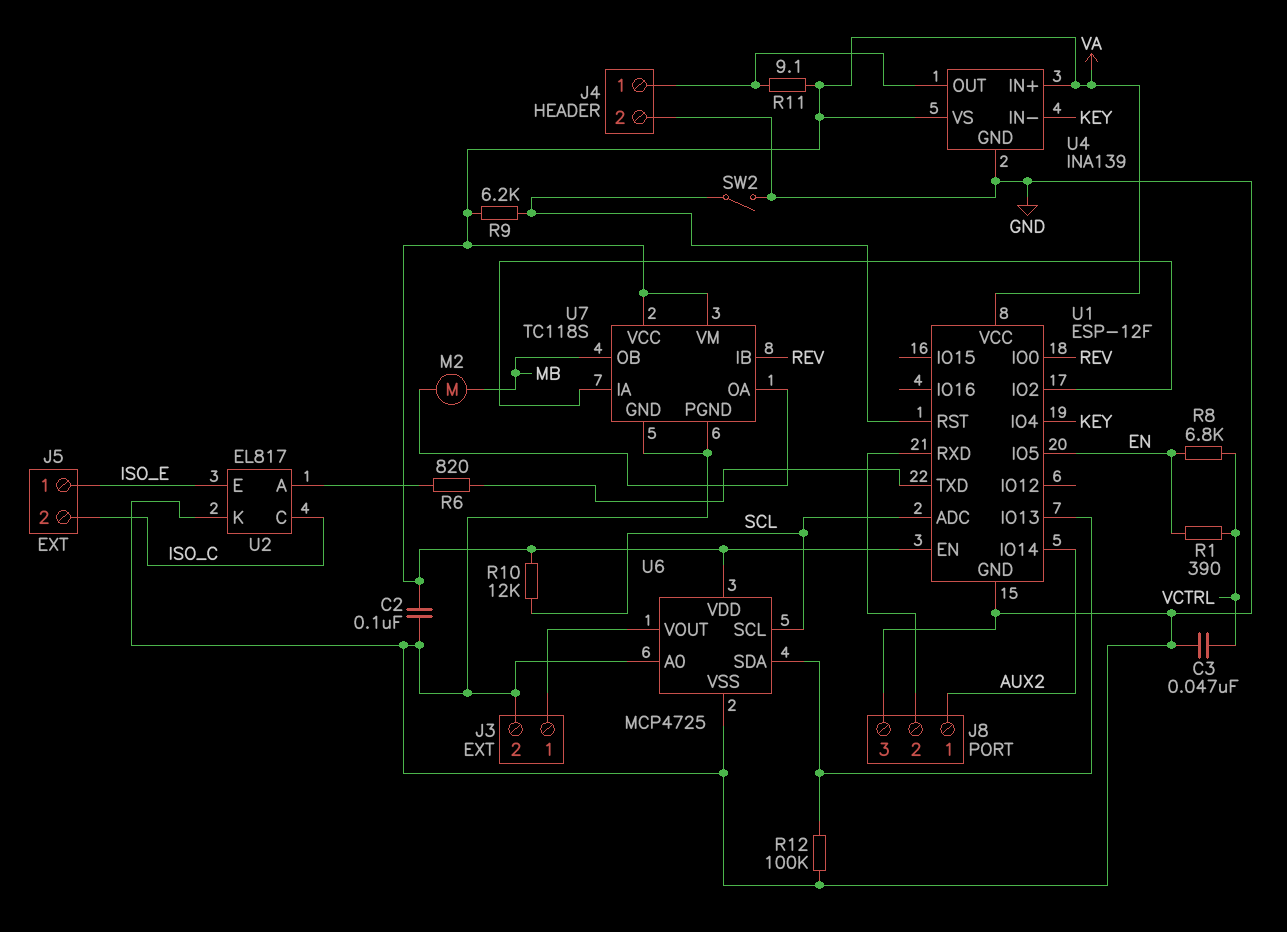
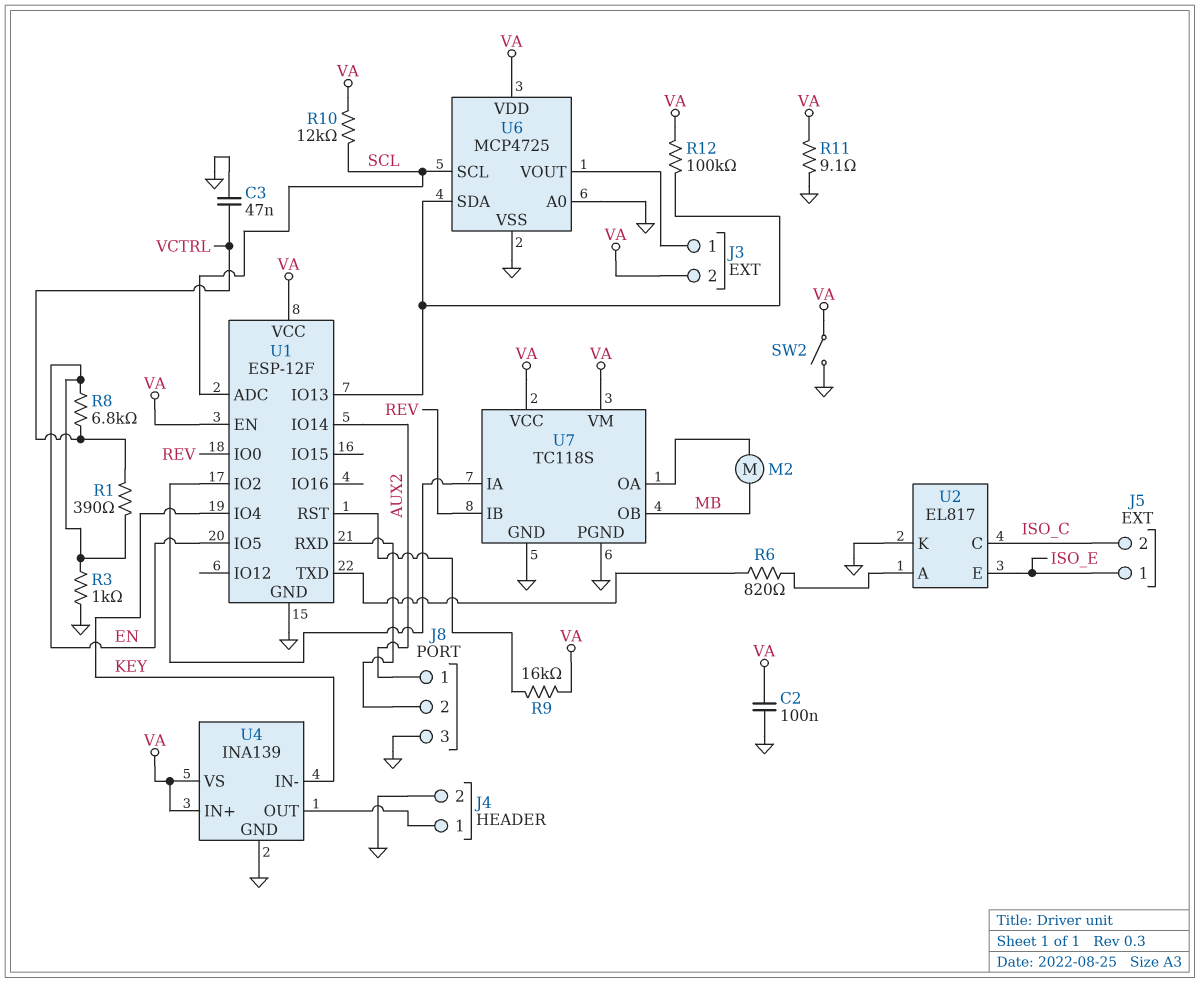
J3 pin 2: GND -> VA
R3: none -> 1k (EN, GND)
R9: 6.2k (U1/RST, VA) -> 16k (U1/RST, VA)
R11: 9.1 (J4/1, VA) -> 9.1 (GND, VA)
R12: 100k (GND, U1/IO13) -> 100k (U1/IO13, VA)
SW2: switch (GND, U1/RST) -> switch (GND, VA)

